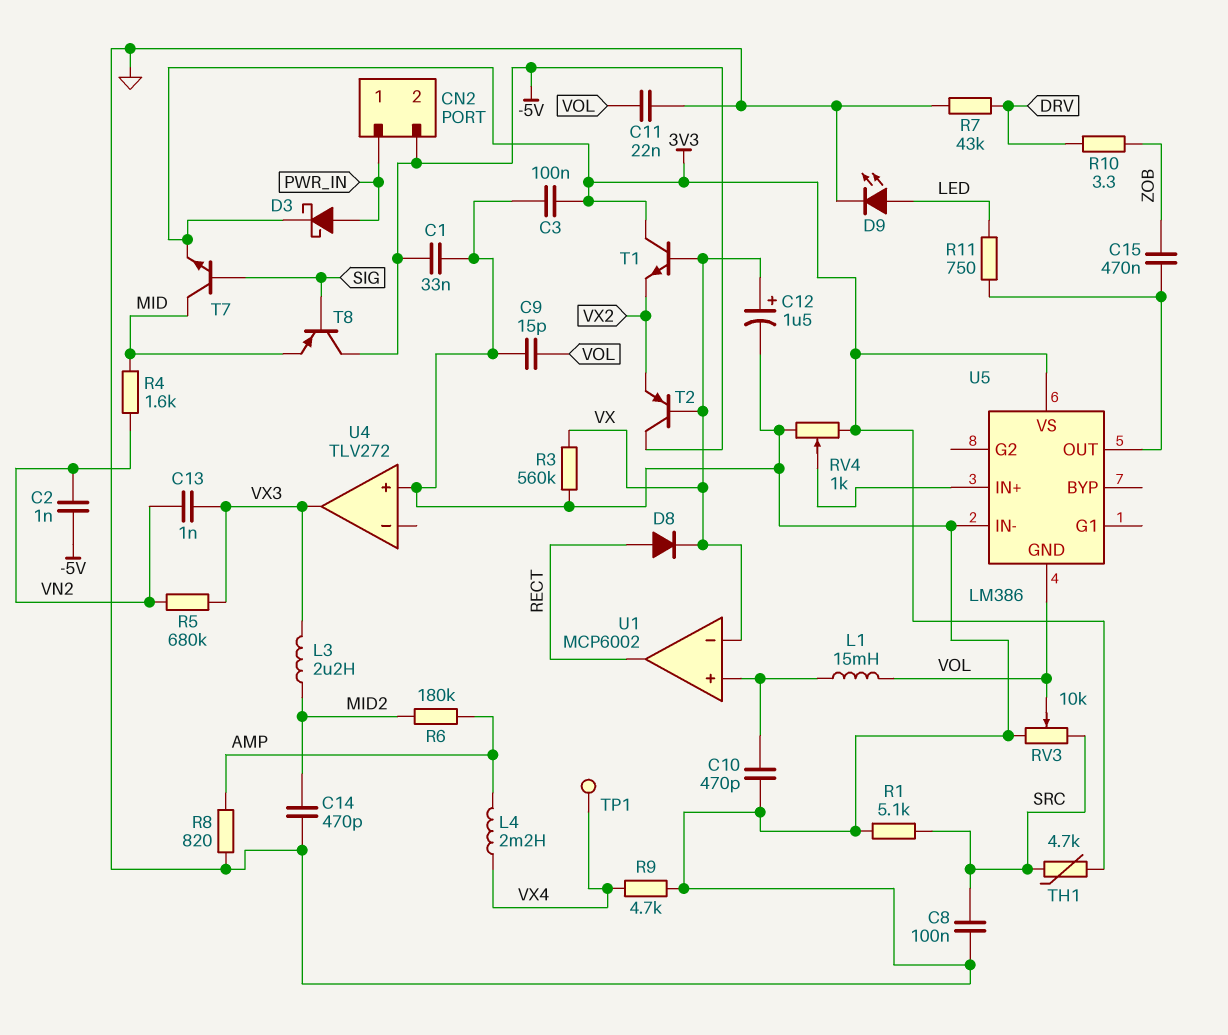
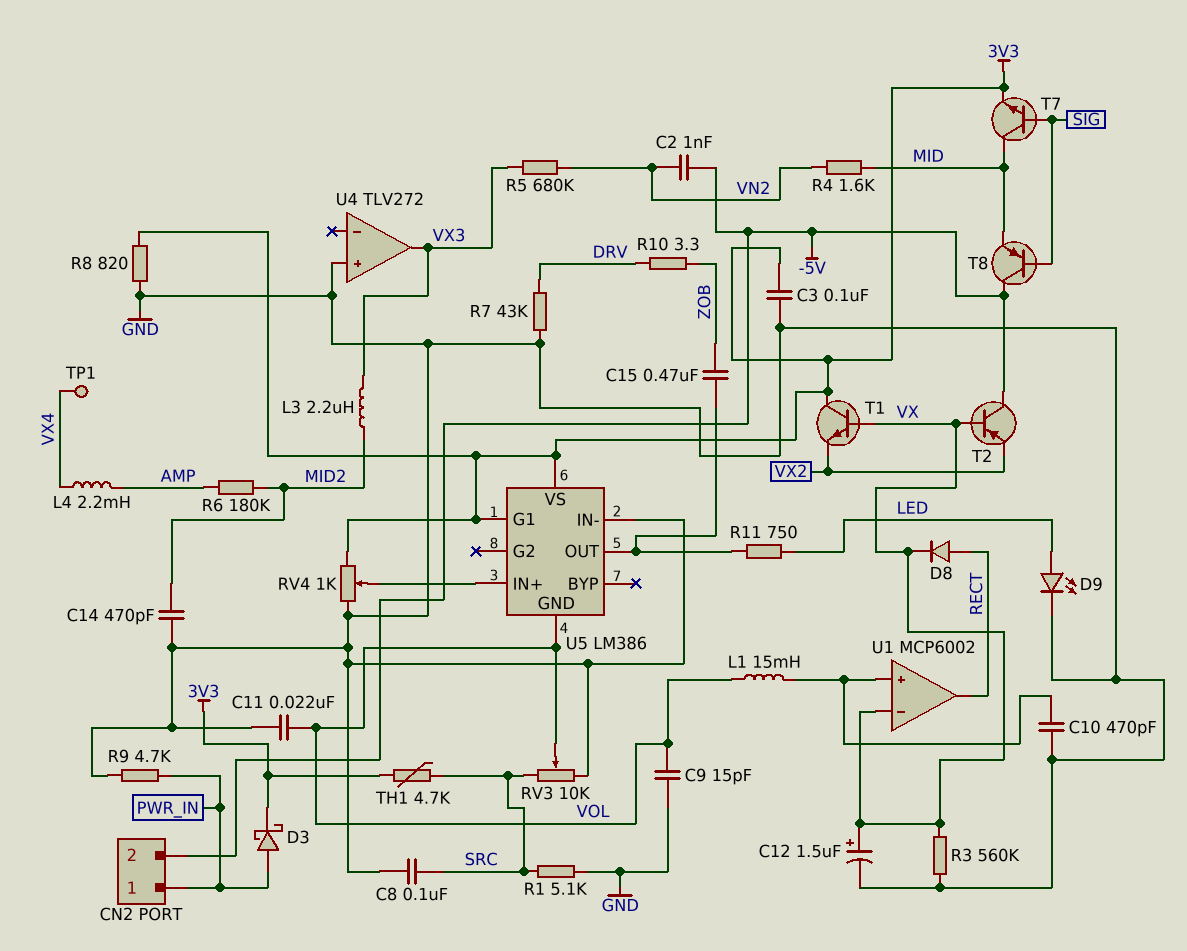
C1: 33nF (-5V, GND) -> none
C13: 1nF (VN2, VX3) -> none
R8: 820 (AMP, GND) -> 820 (3V3, GND)
R9: 4.7k (GND, VX4) -> 4.7k (GND, PWR_IN)
U5 pin G1: none -> 3V3

